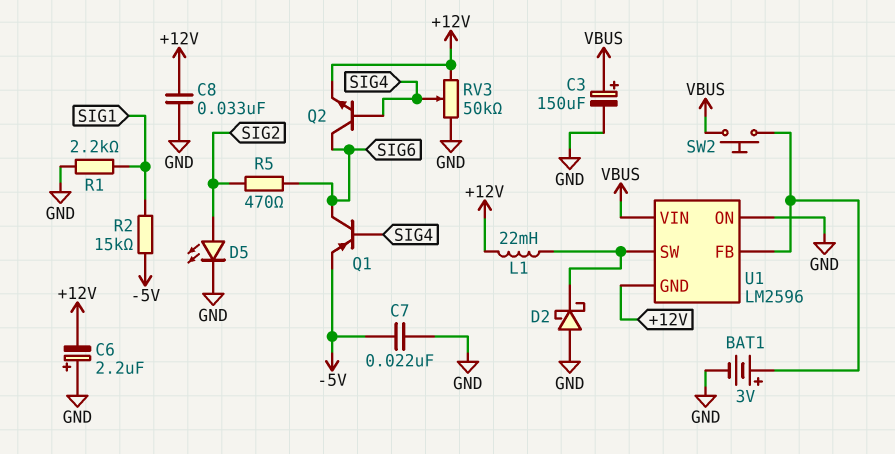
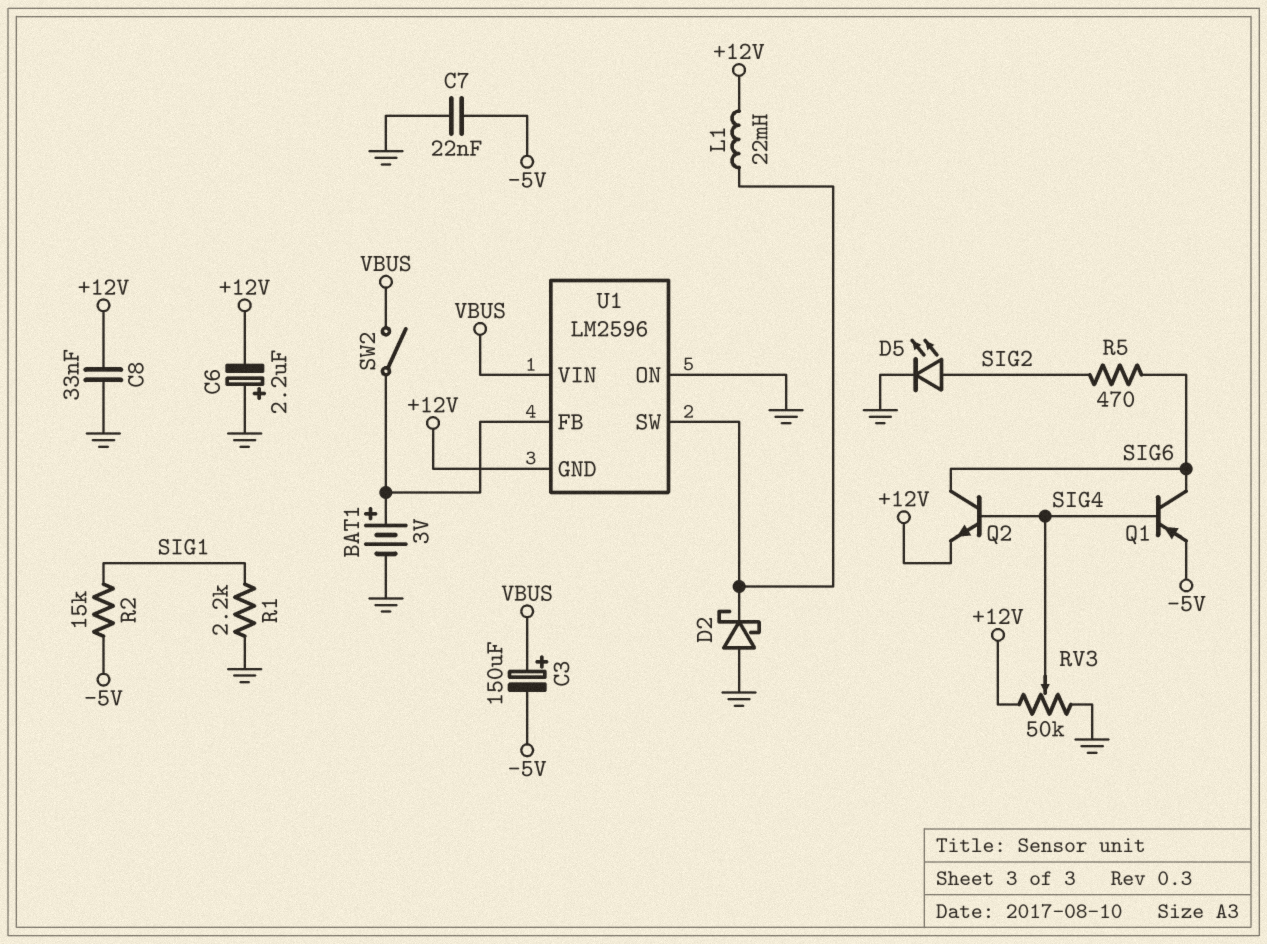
C3: 150uF (plus VBUS, minus GND) -> 150uF (plus VBUS, minus -5V)
SW2: button (U1/FB, VBUS) -> switch (U1/FB, VBUS)

